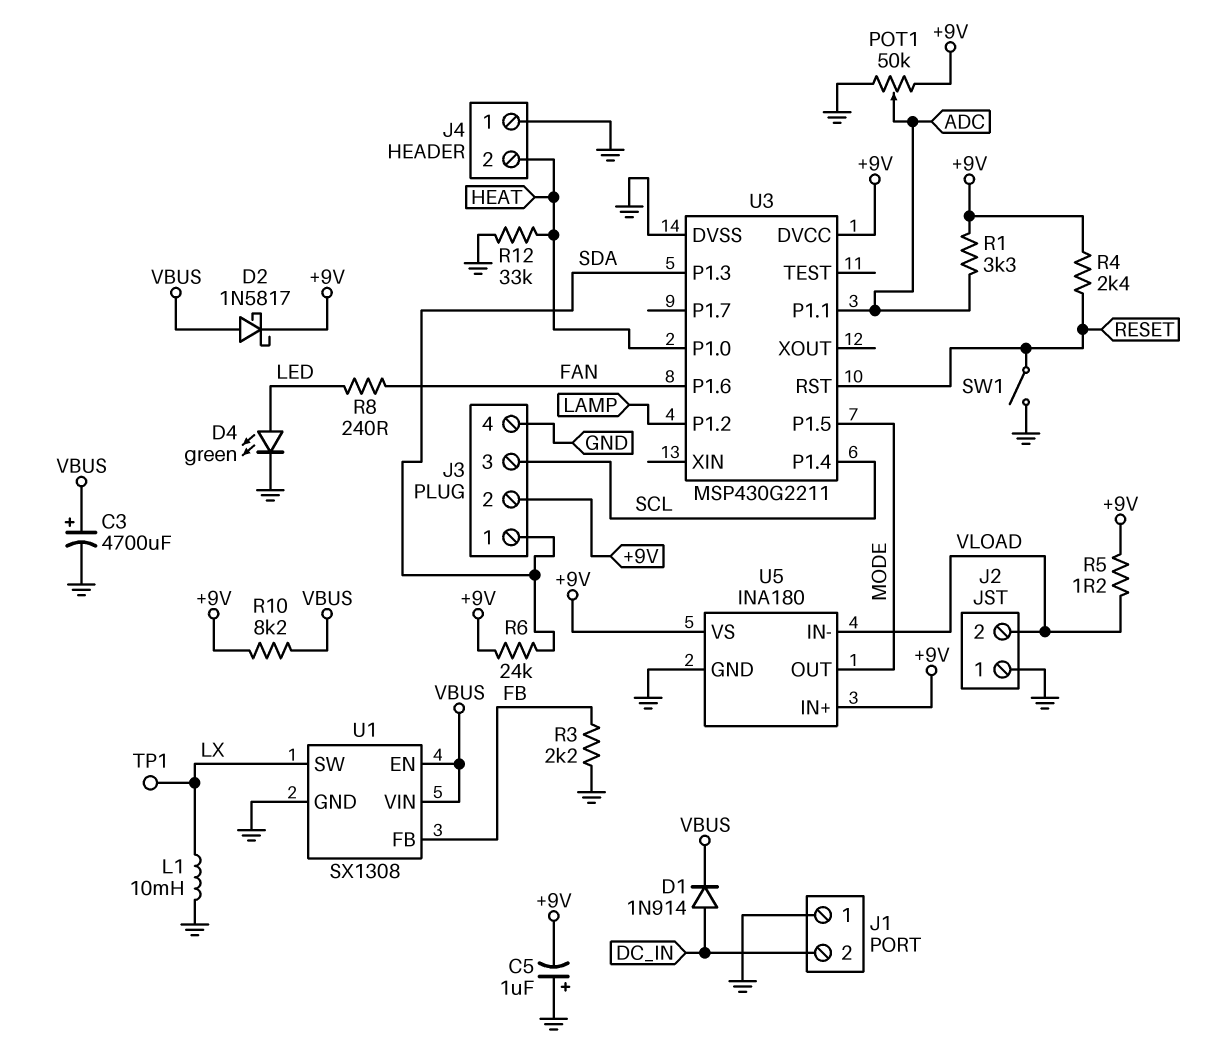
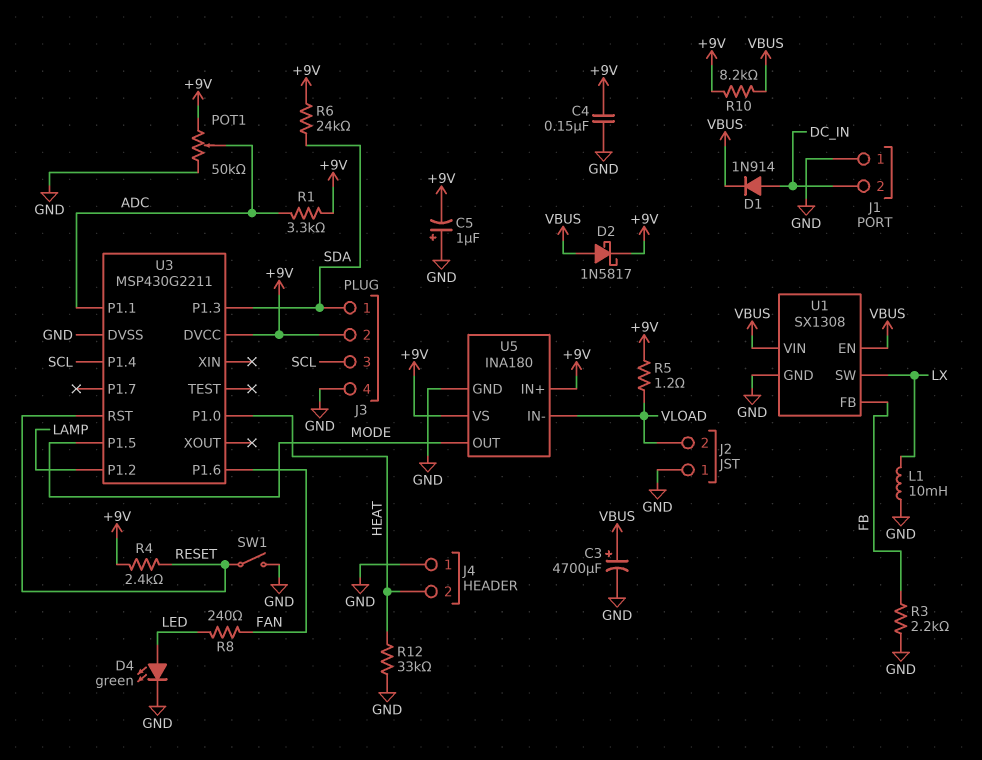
C4: none -> 150nF (+9V, GND)
TP1: test point (LX) -> none

